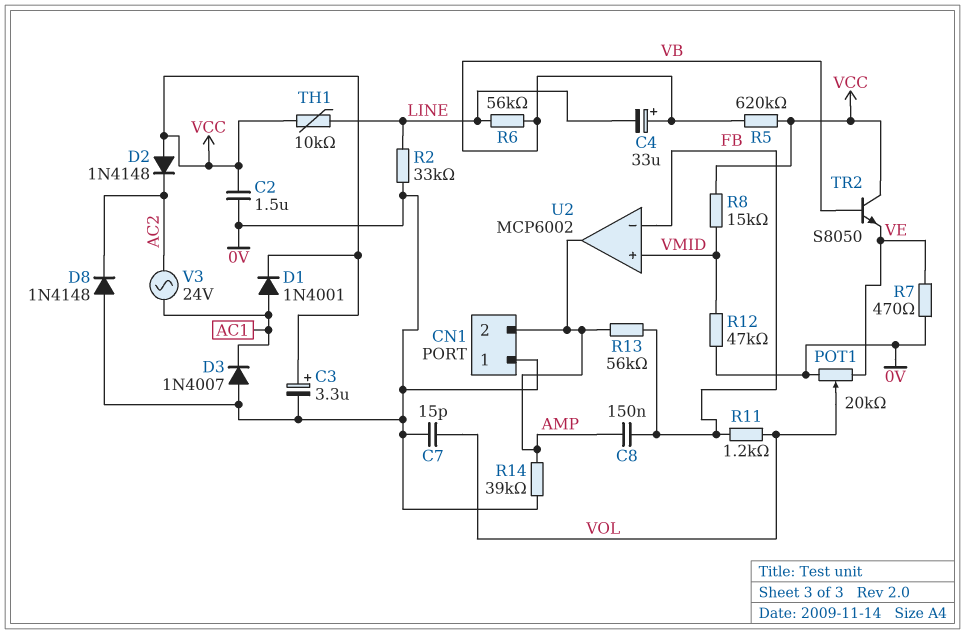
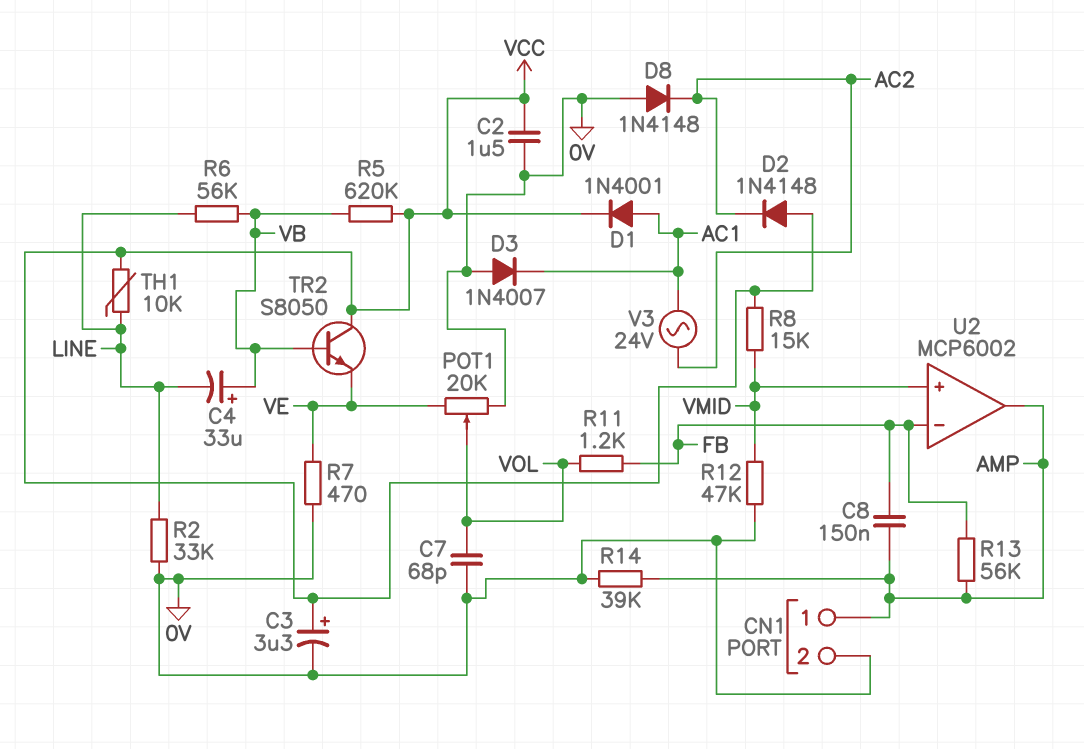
C7: 15pF (0V, VOL) -> 68pF (0V, VOL)
CN1 pin 1: 0V -> AMP
CN1 pin 2: AMP -> 0V

